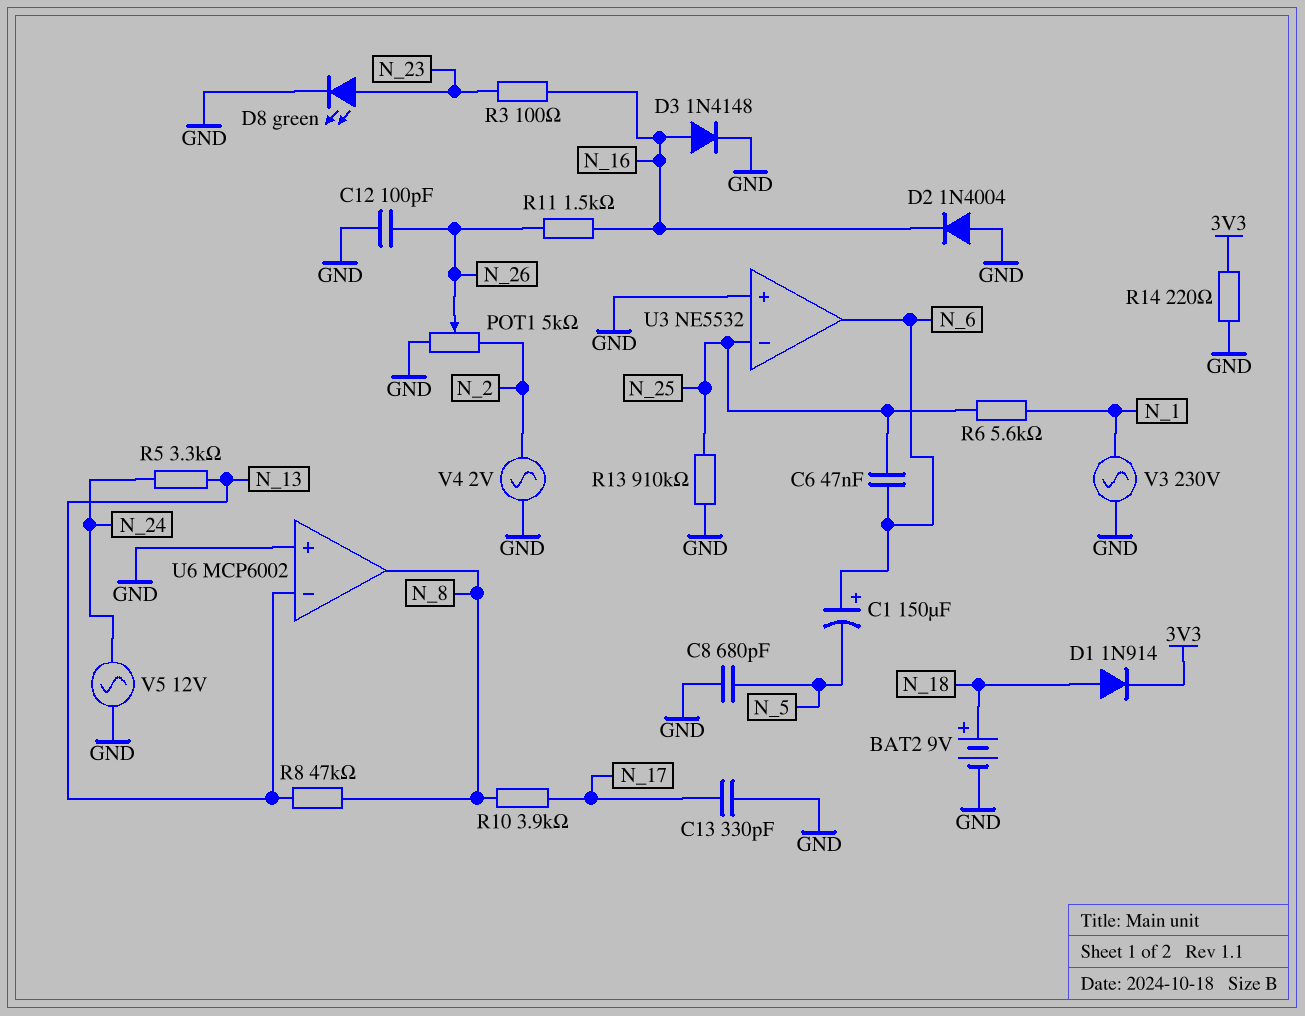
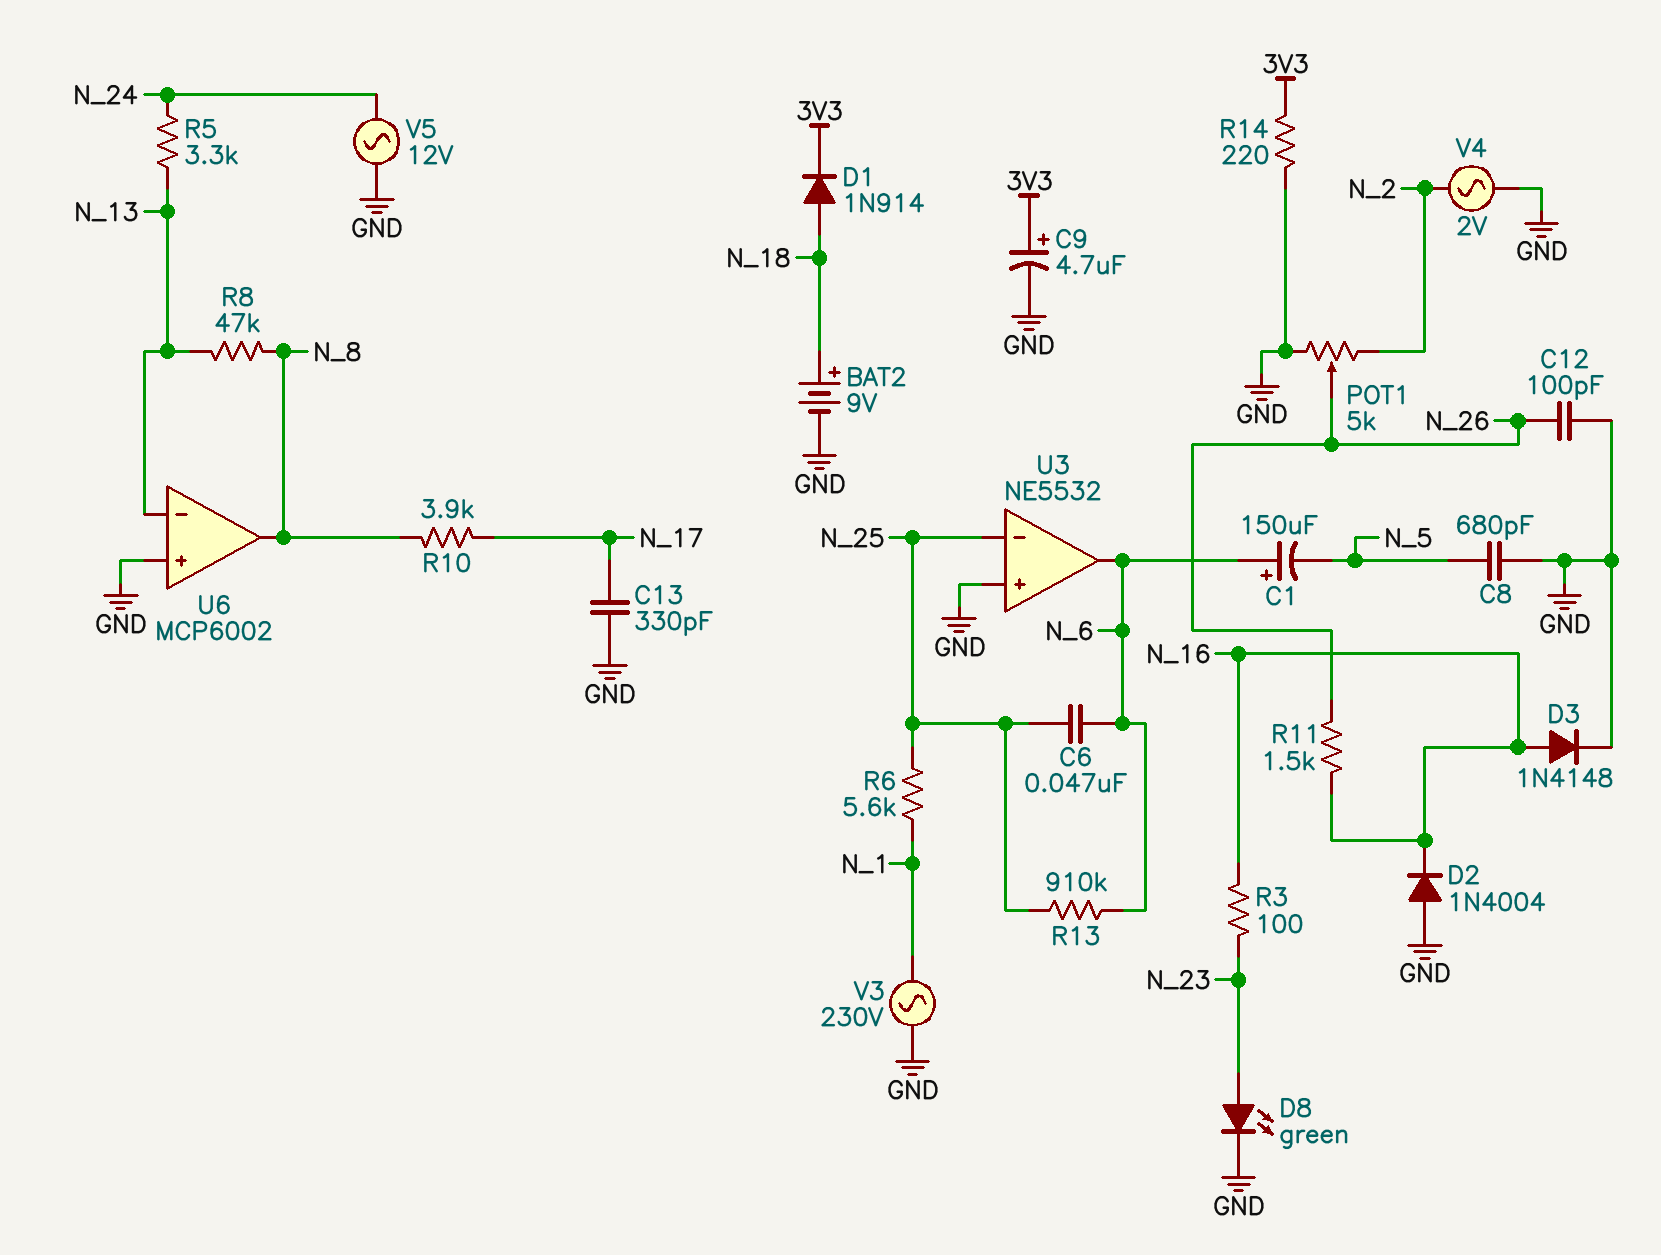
C9: none -> 4.7uF (plus 3V3, minus GND)
R13: 910k (GND, N_25) -> 910k (N_6, N_25)

